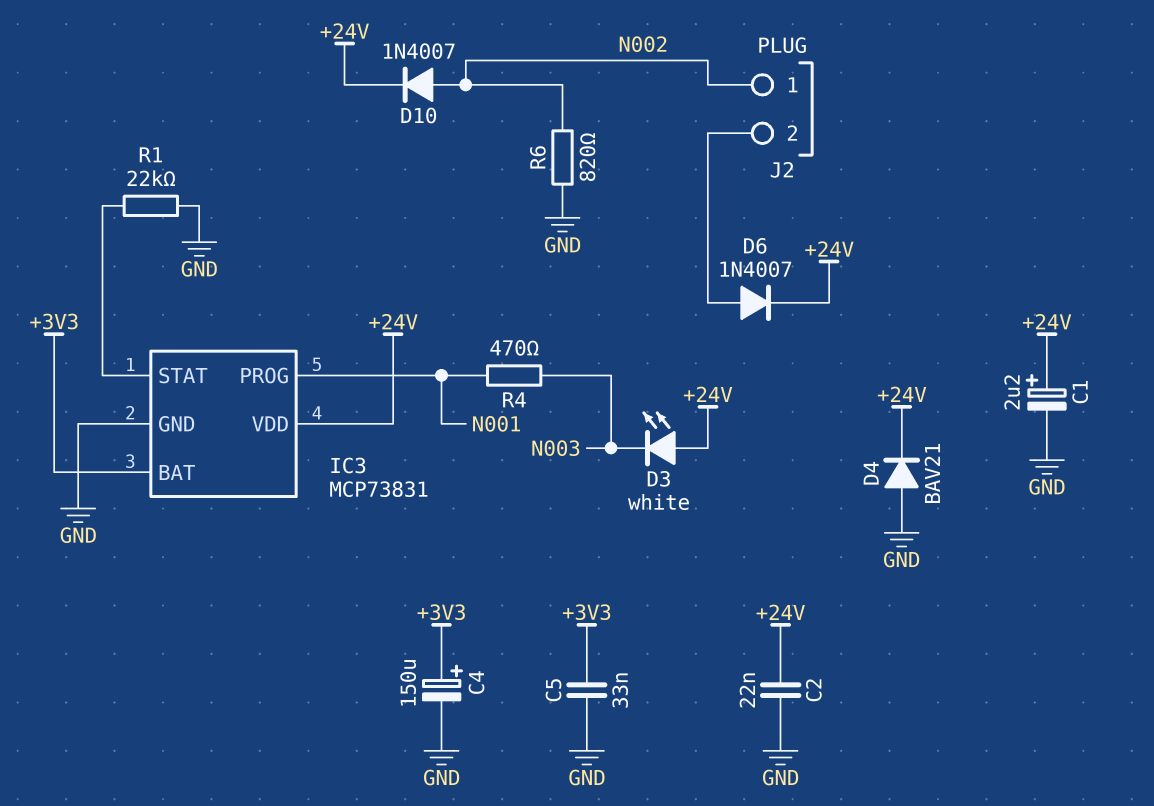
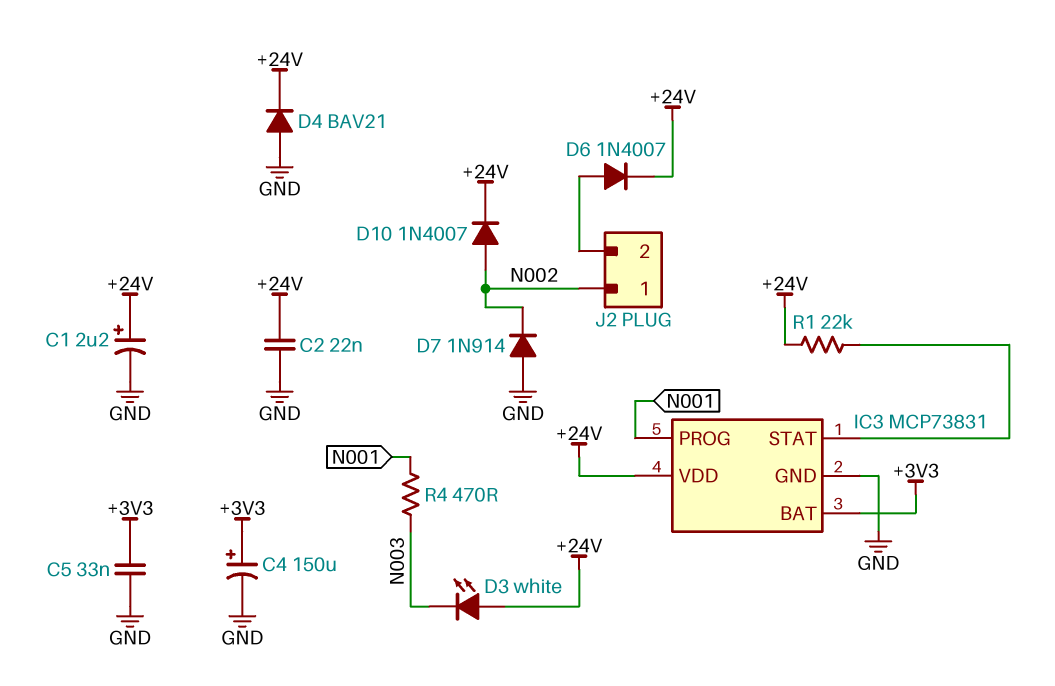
D7: none -> diode 1N914 (A GND, K N002)
R1: 22k (GND, IC3/STAT) -> 22k (+24V, IC3/STAT)
R6: 820 (GND, N002) -> none

